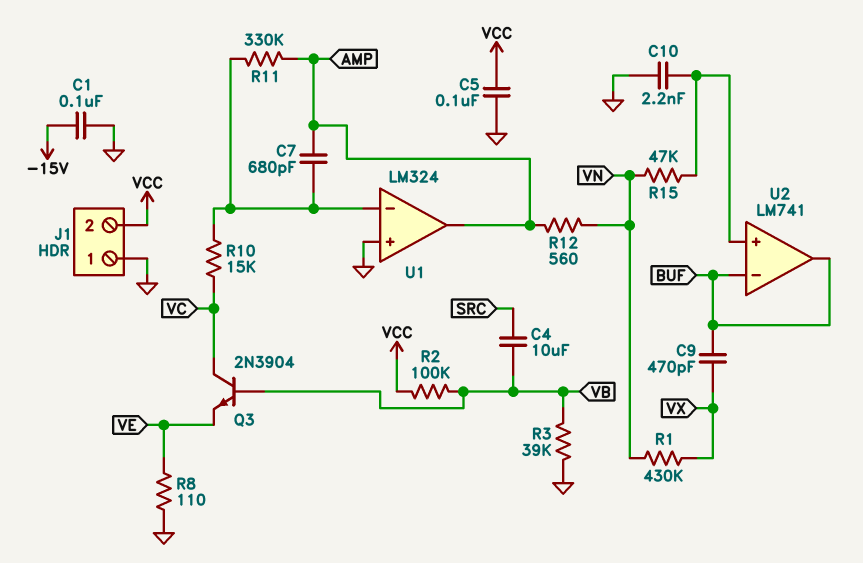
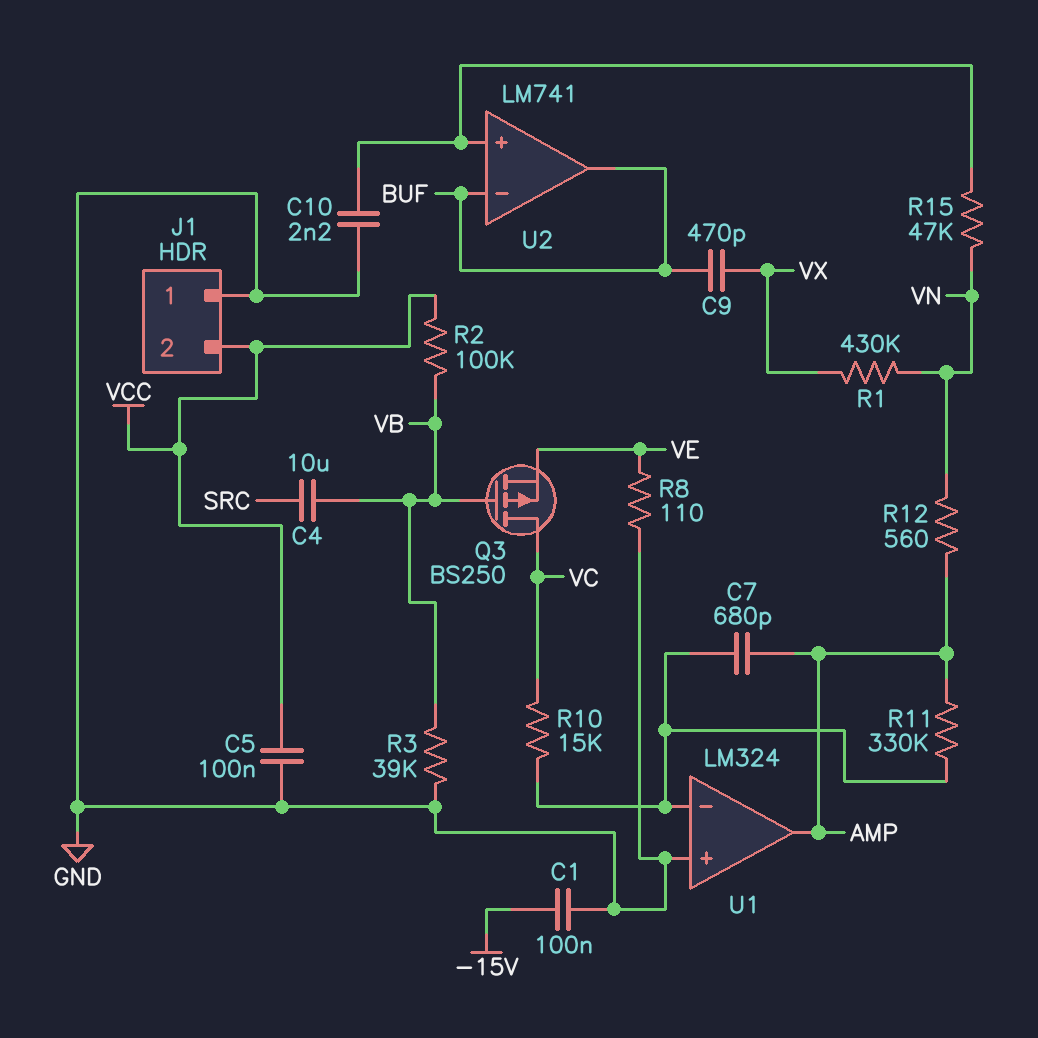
Q3: NPN 2N3904 (B VB, C VC, E VE) -> PMOS BS250 (G VB, D VC, S VE)

